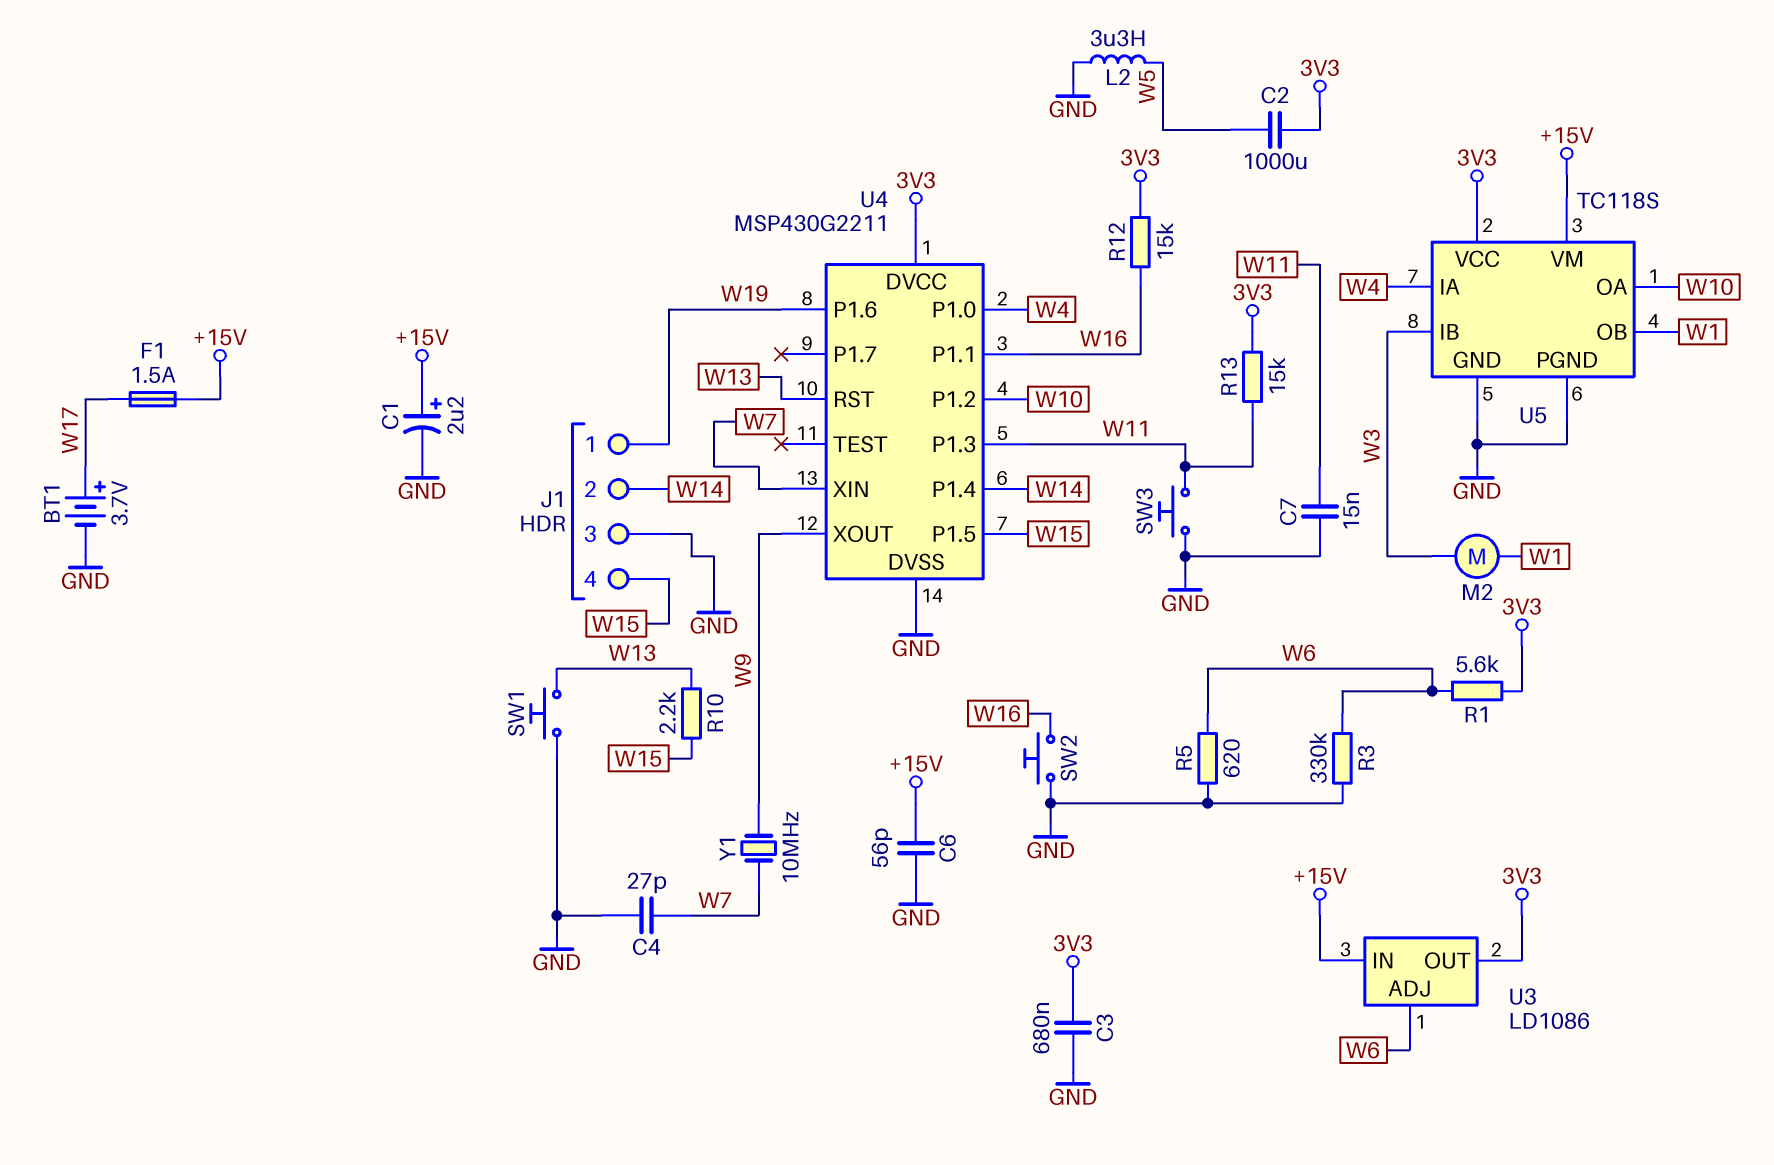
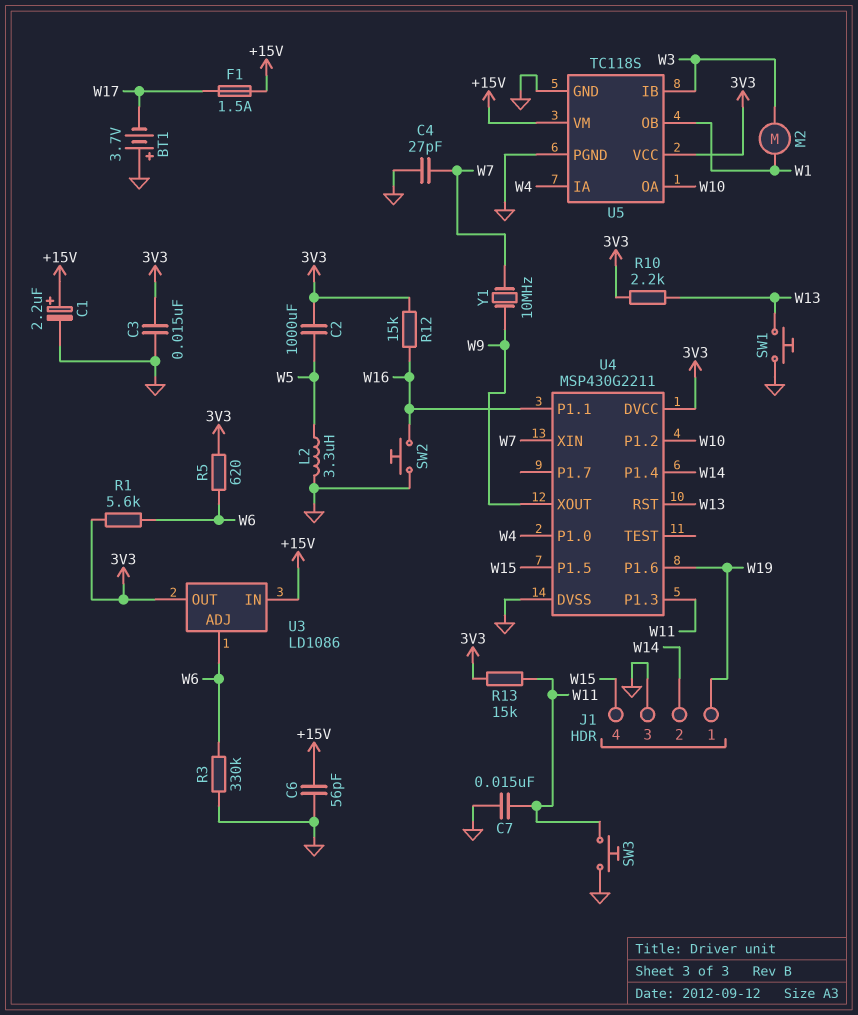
BT1: 3.7V (plus W17, minus GND) -> 3.7V (plus GND, minus W17)
C3: 680nF (3V3, GND) -> 15nF (3V3, GND)
R5: 620 (GND, W6) -> 620 (3V3, W6)
R10: 2.2k (W13, W15) -> 2.2k (3V3, W13)

